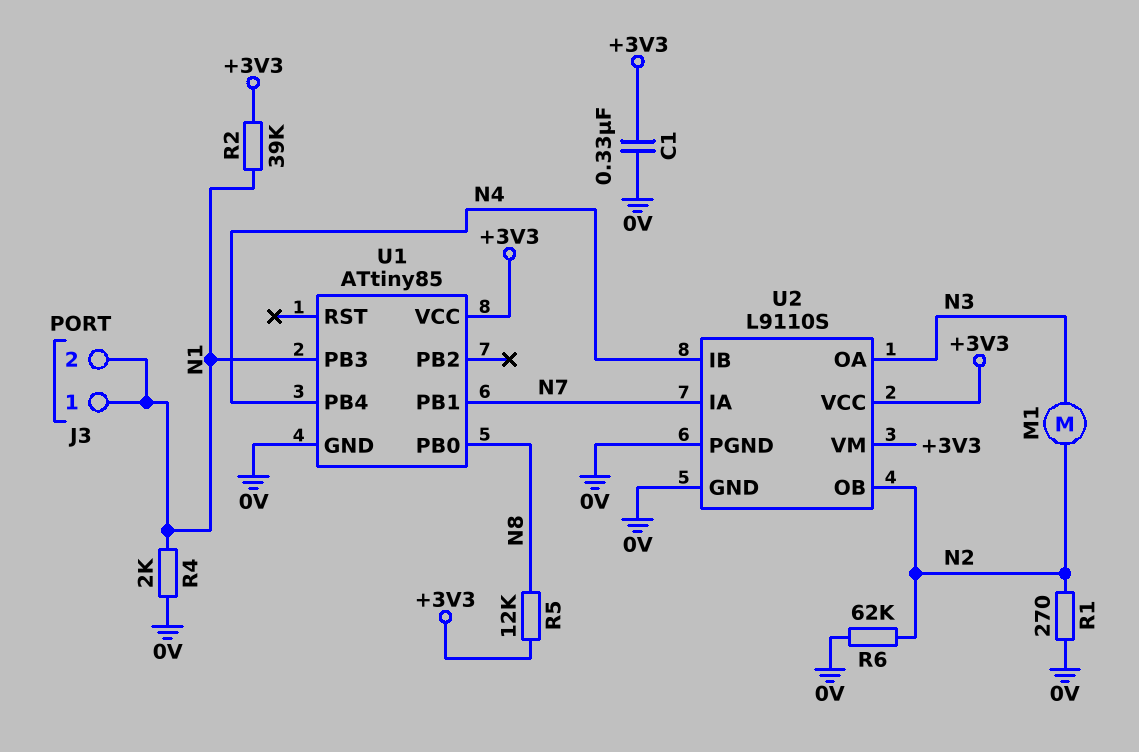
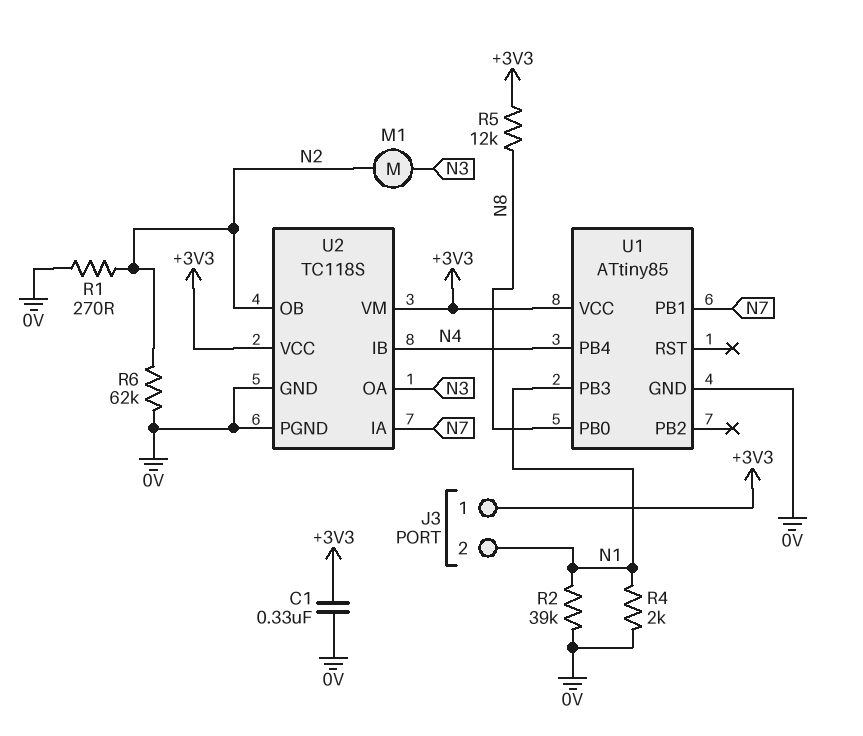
J3 pin 1: N1 -> +3V3
R2: 39k (+3V3, N1) -> 39k (0V, N1)
U2: L9110S -> TC118S

